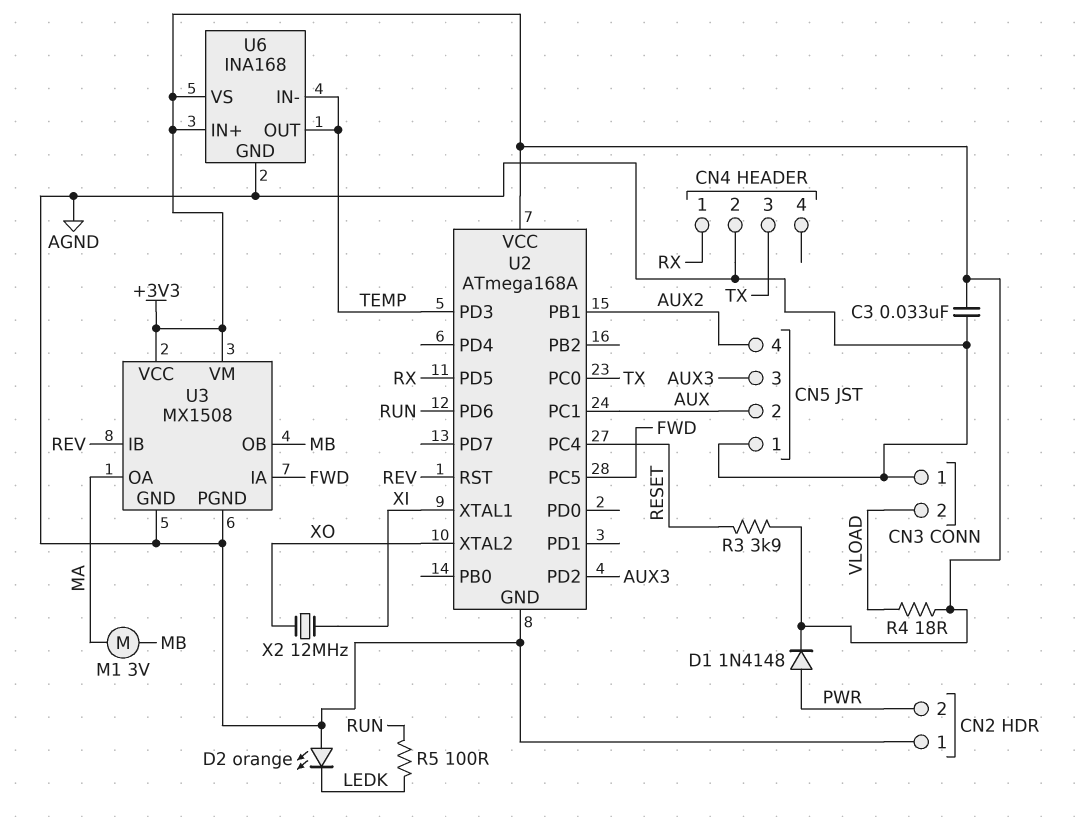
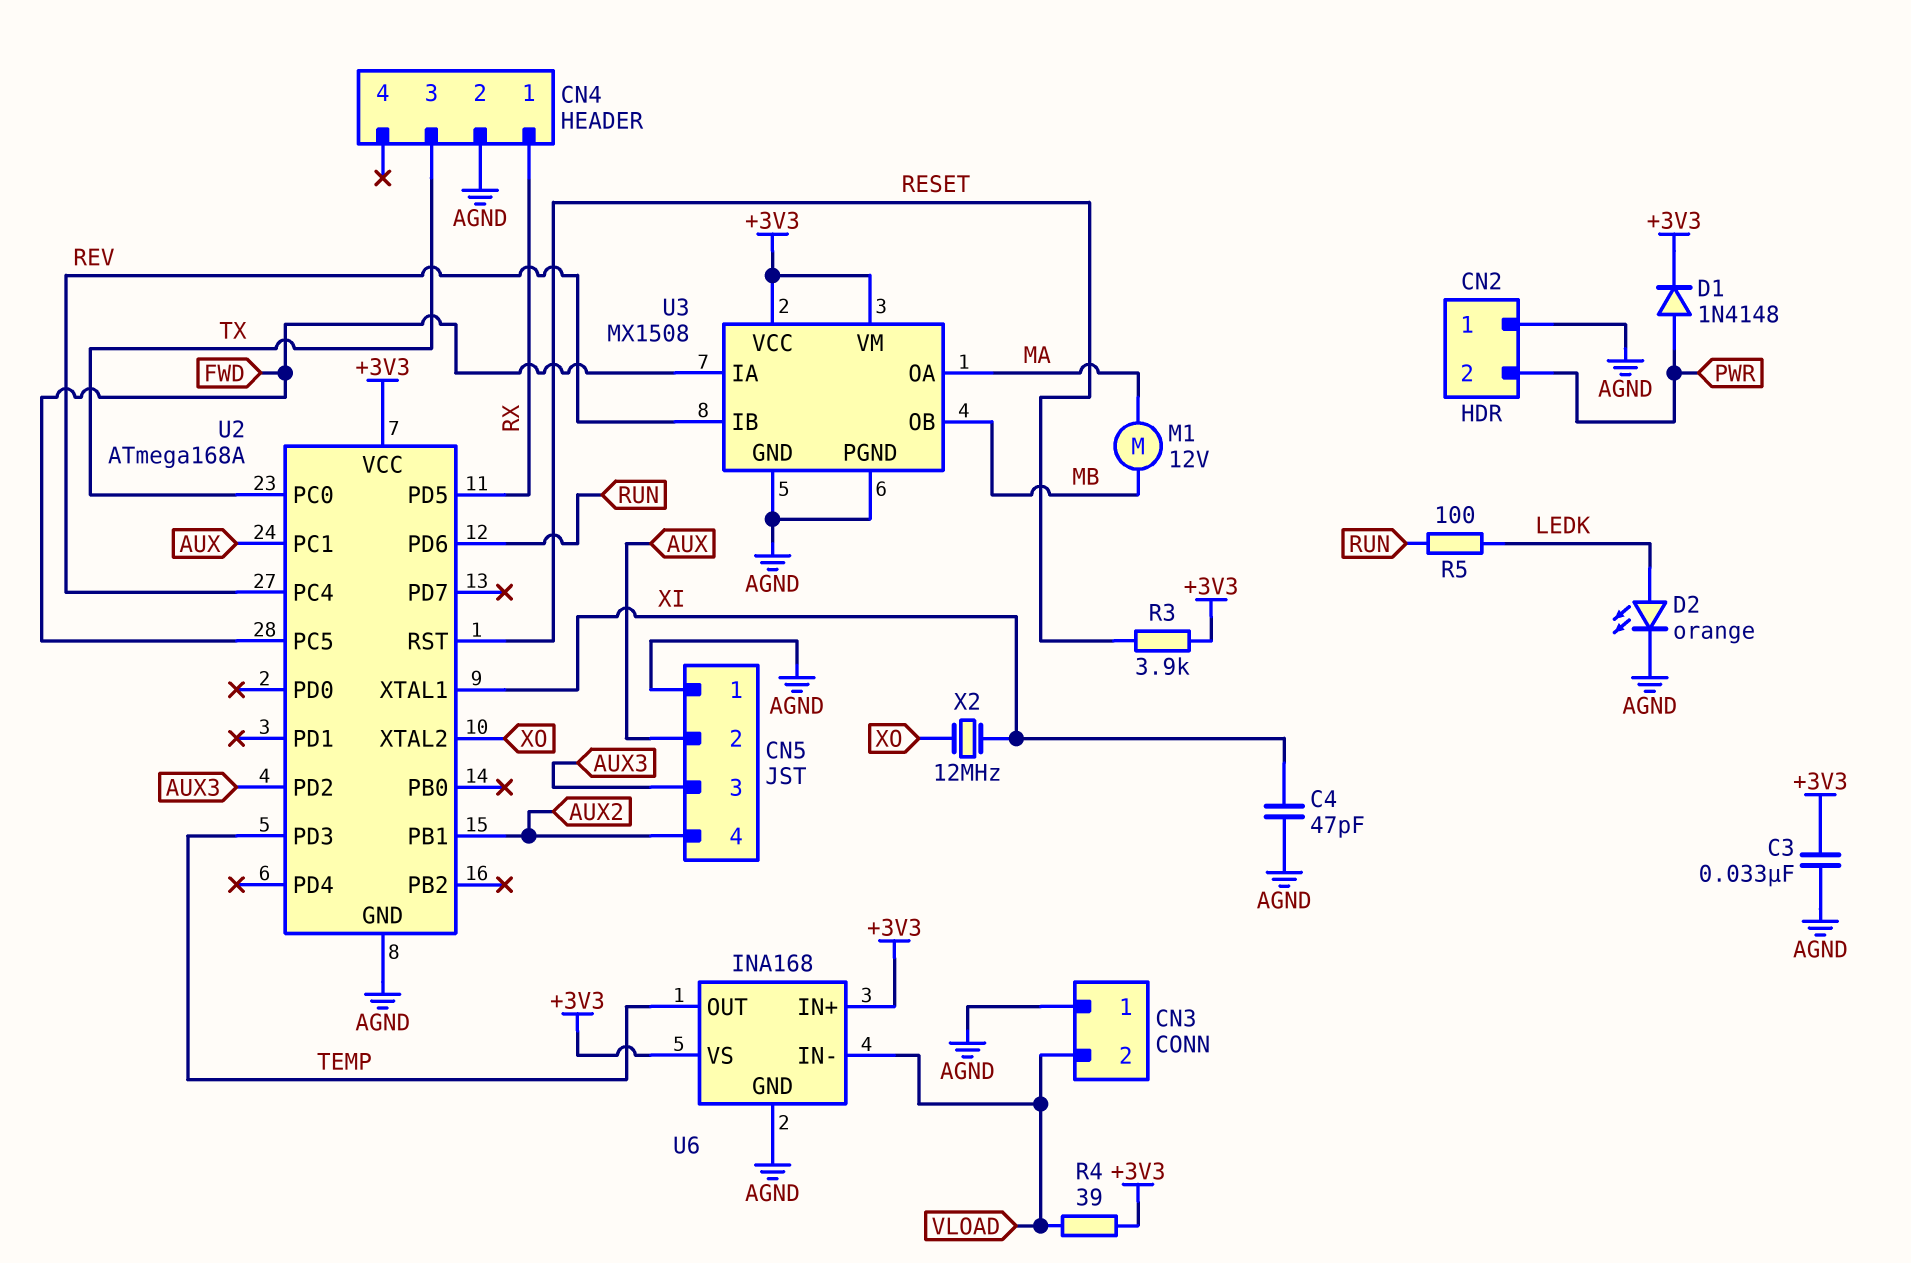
C4: none -> 47pF (AGND, XI)
D2: LED orange (A AGND, K LEDK) -> LED orange (A LEDK, K AGND)
M1: motor 3V (MA, MB) -> motor 12V (MA, MB)
R4: 18 (+3V3, VLOAD) -> 39 (+3V3, VLOAD)
U2 pin PC4: RESET -> REV
U2 pin RST: REV -> RESET
U6 pin IN-: TEMP -> VLOAD

